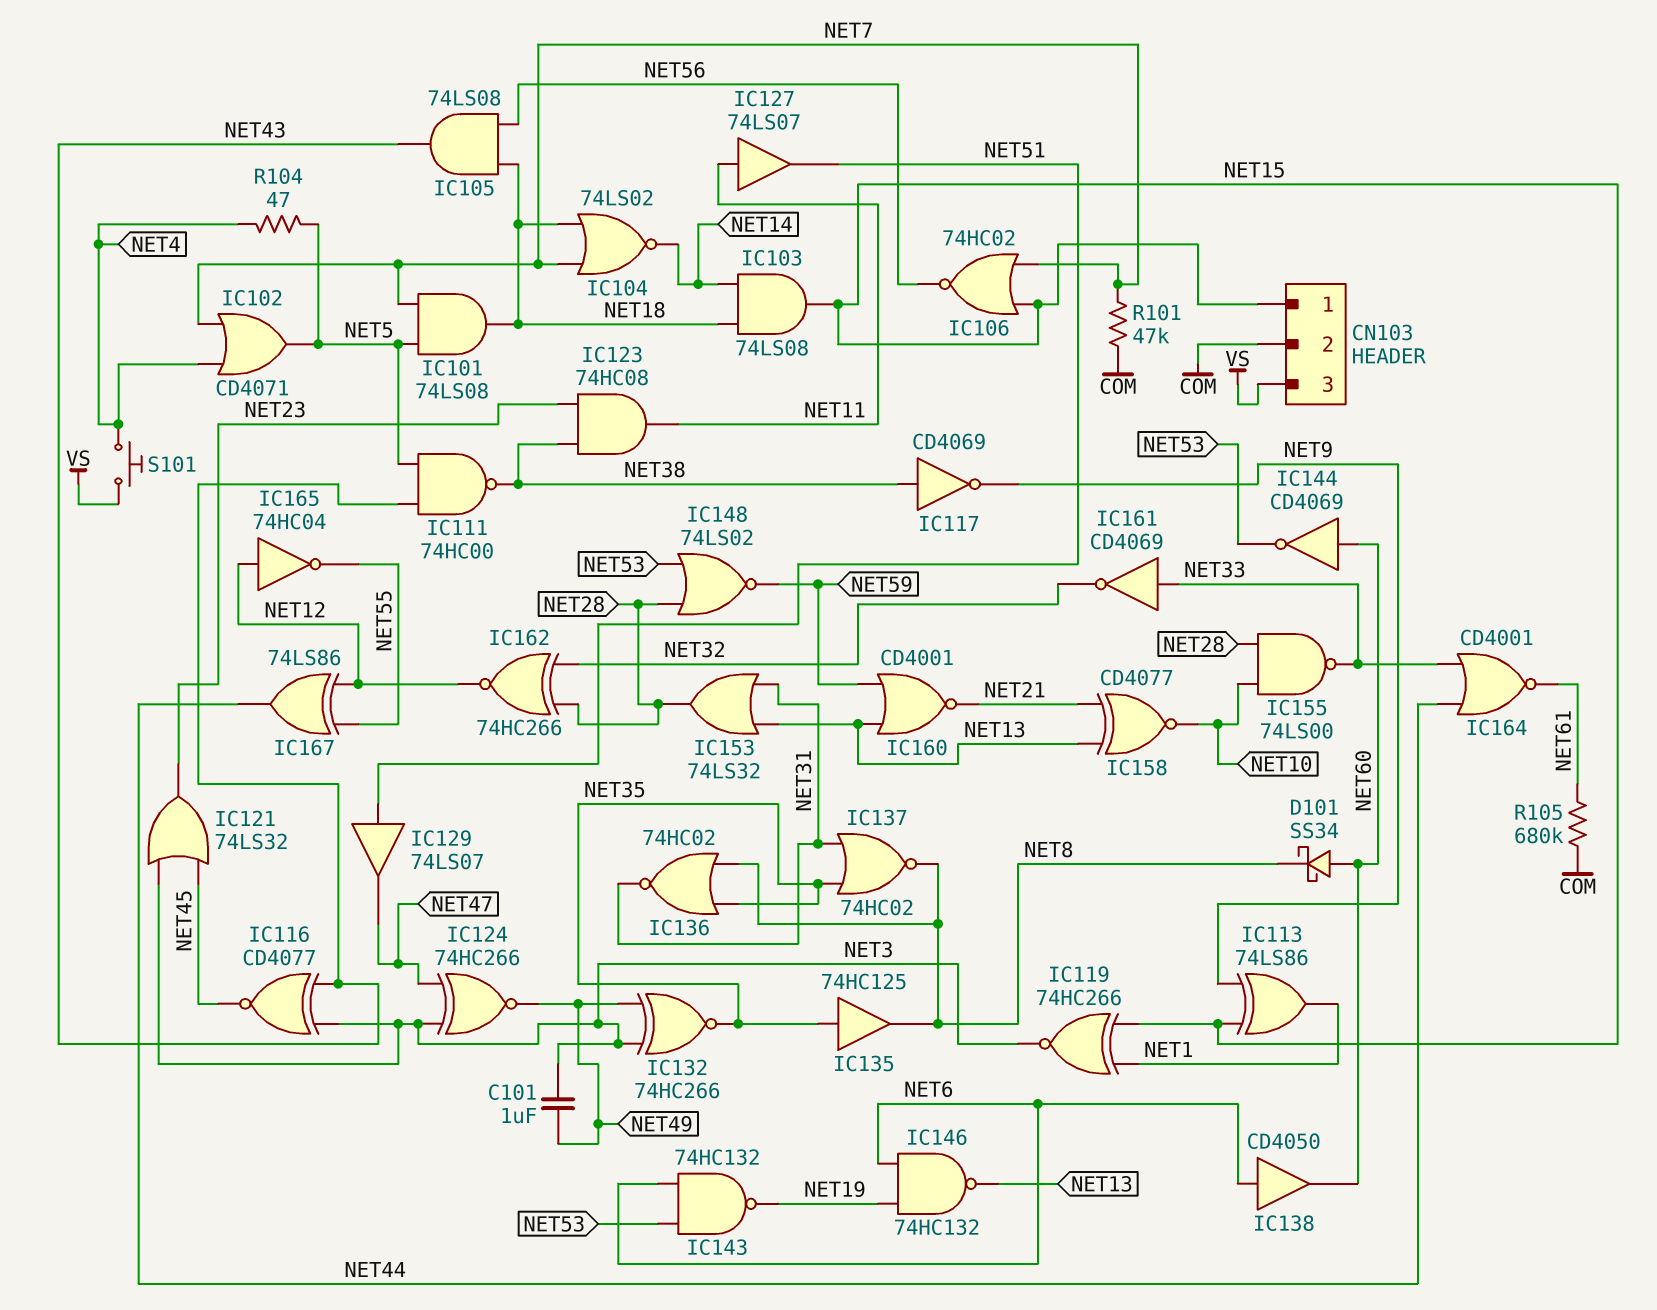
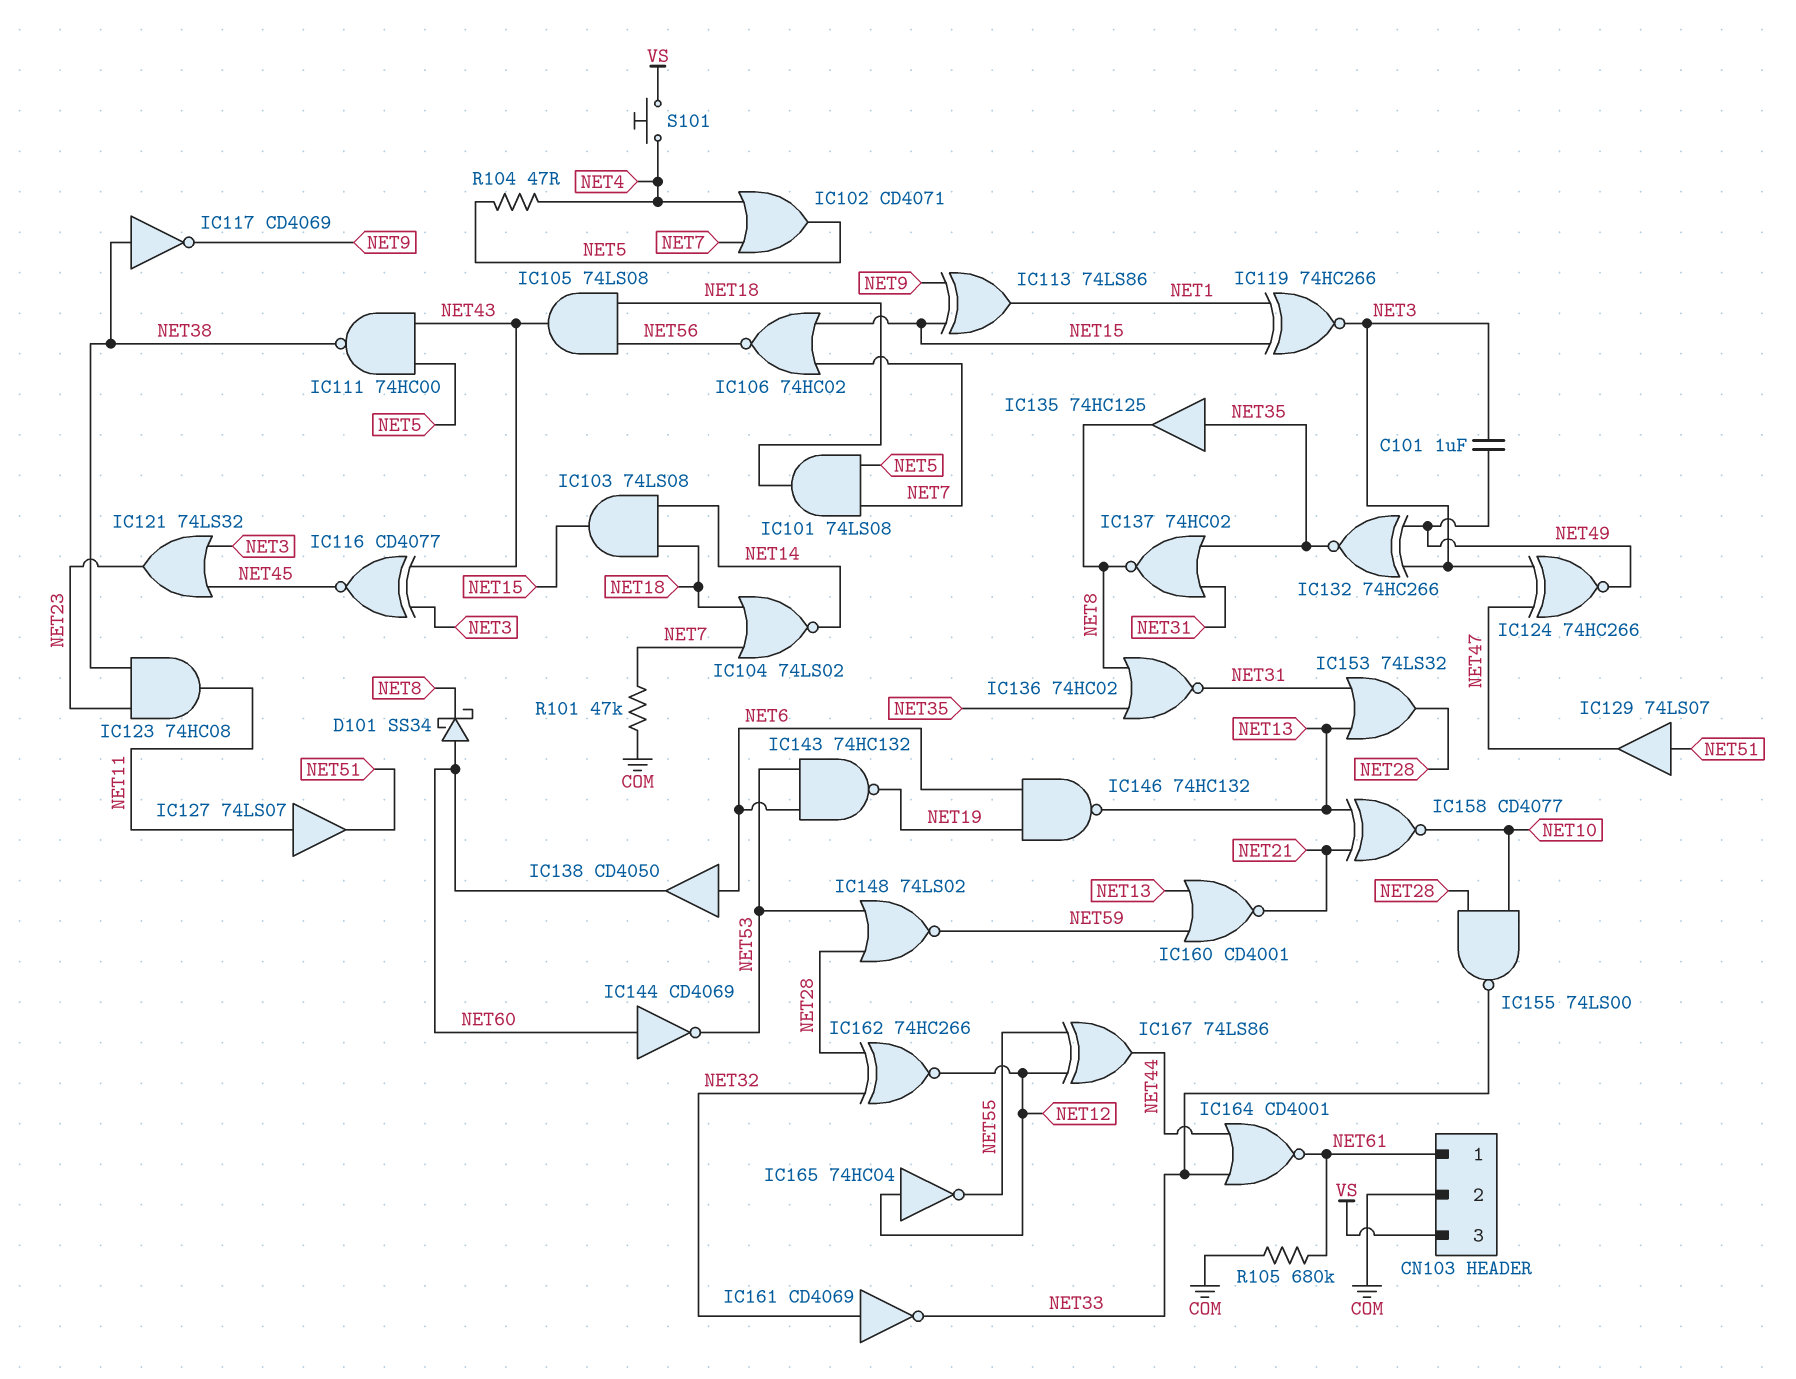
CN103 pin 1: NET15 -> NET61
IC161: NOT CD4069 (in NET33, out NET32) -> NOT CD4069 (in NET32, out NET33)

